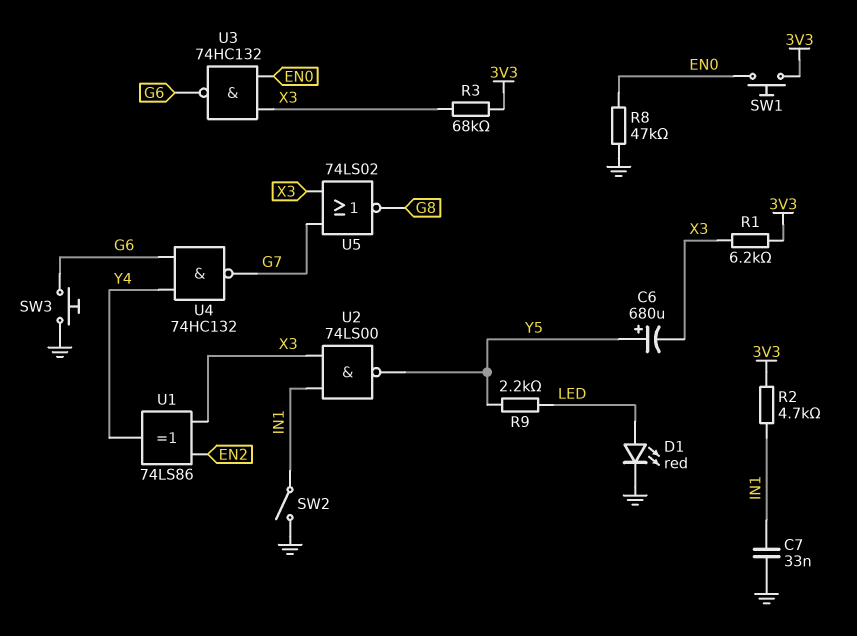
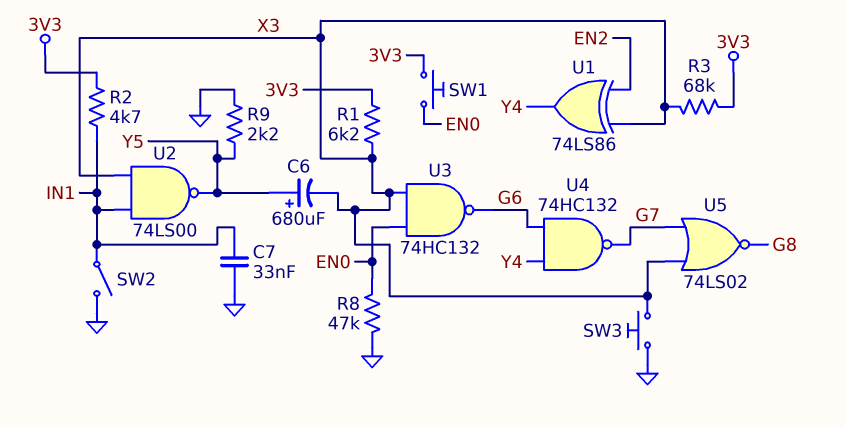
D1: LED red (A LED, K GND) -> none
R9: 2.2k (LED, Y5) -> 2.2k (GND, Y5)
SW3: button (G6, GND) -> button (GND, X3)

